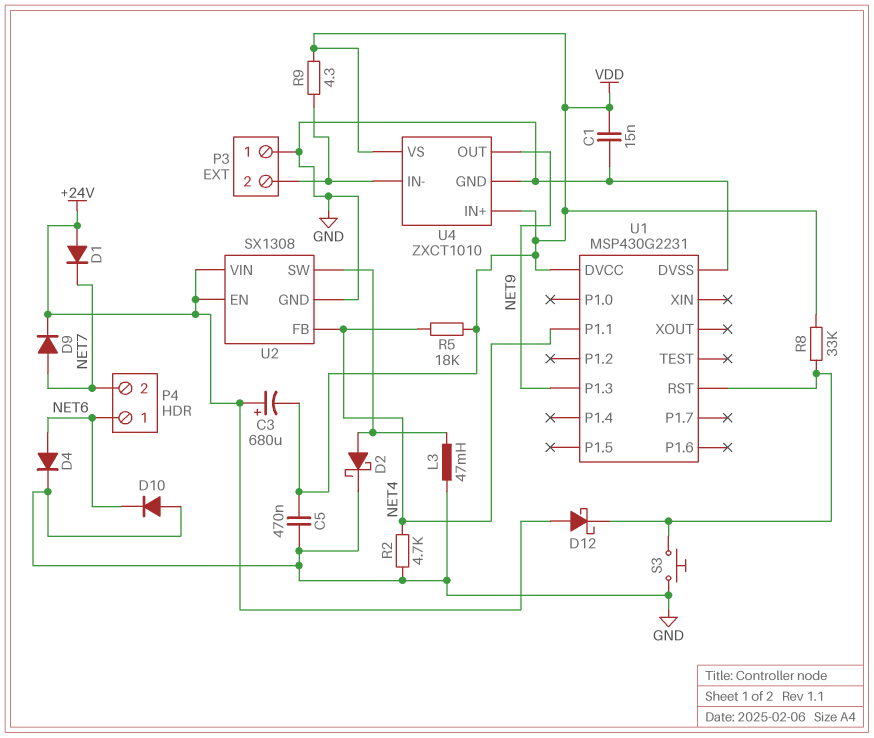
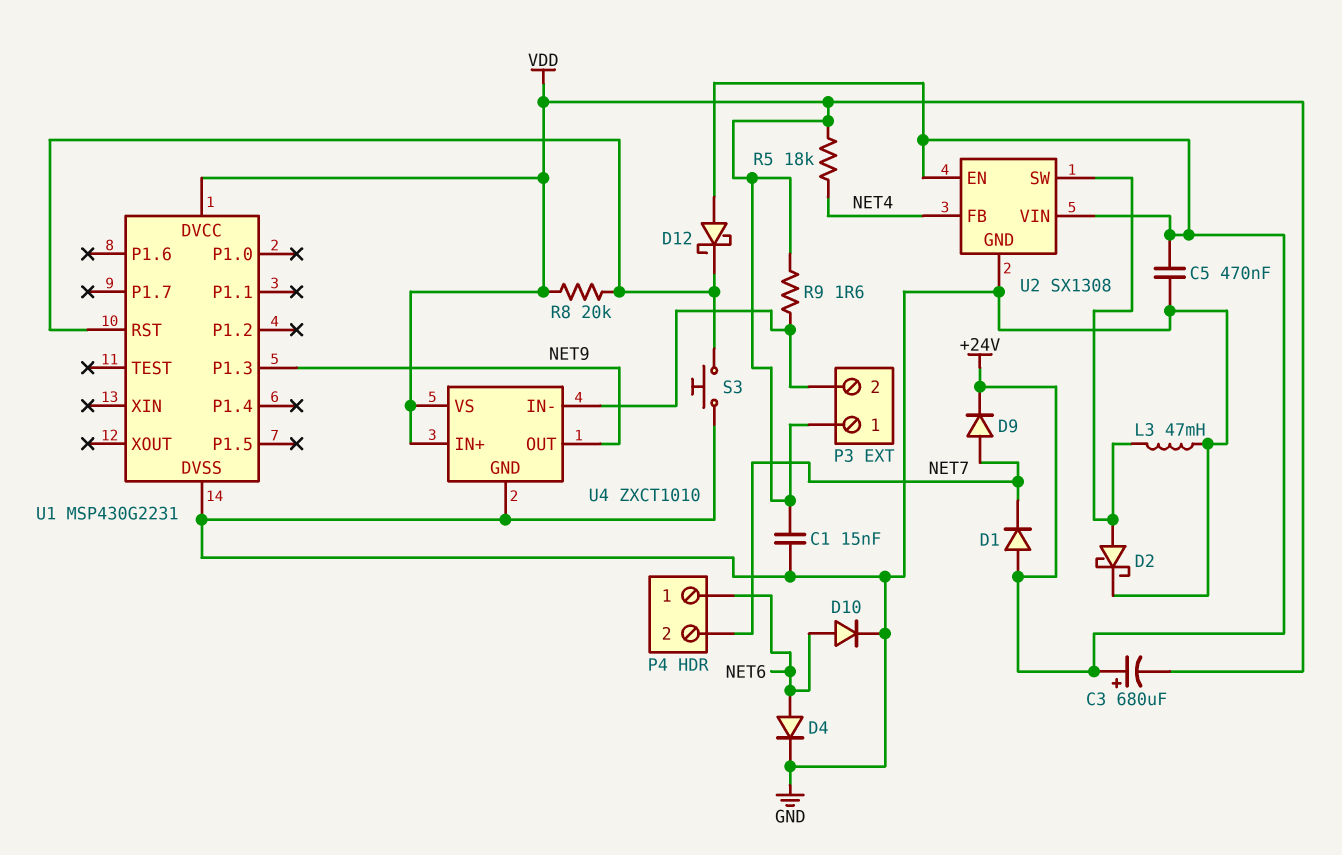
C5: 470nF (GND, VDD) -> 470nF (+24V, GND)
D10: diode (A GND, K NET6) -> diode (A NET6, K GND)
P3 pin 1: GND -> VDD
R2: 4.7k (GND, NET4) -> none
R8: 33k (U1/RST, VDD) -> 20k (U1/RST, VDD)
R9: 4.3 (P3/2, VDD) -> 1.6 (P3/2, VDD)
U1 pin P1.1: NET4 -> none

